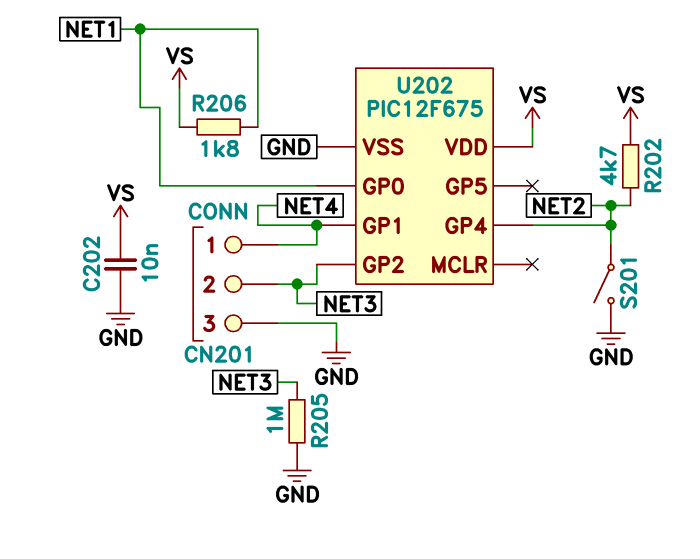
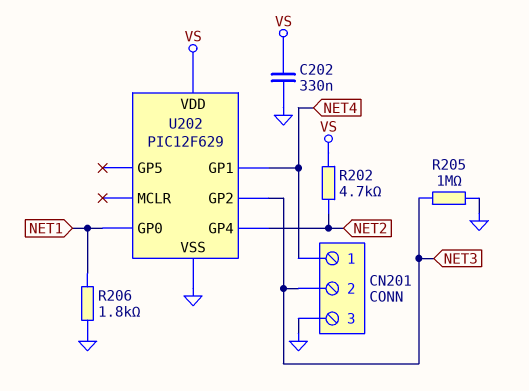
C202: 10nF (GND, VS) -> 330nF (GND, VS)
R206: 1.8k (NET1, VS) -> 1.8k (GND, NET1)
S201: switch (GND, NET2) -> none
U202: PIC12F675 -> PIC12F629

